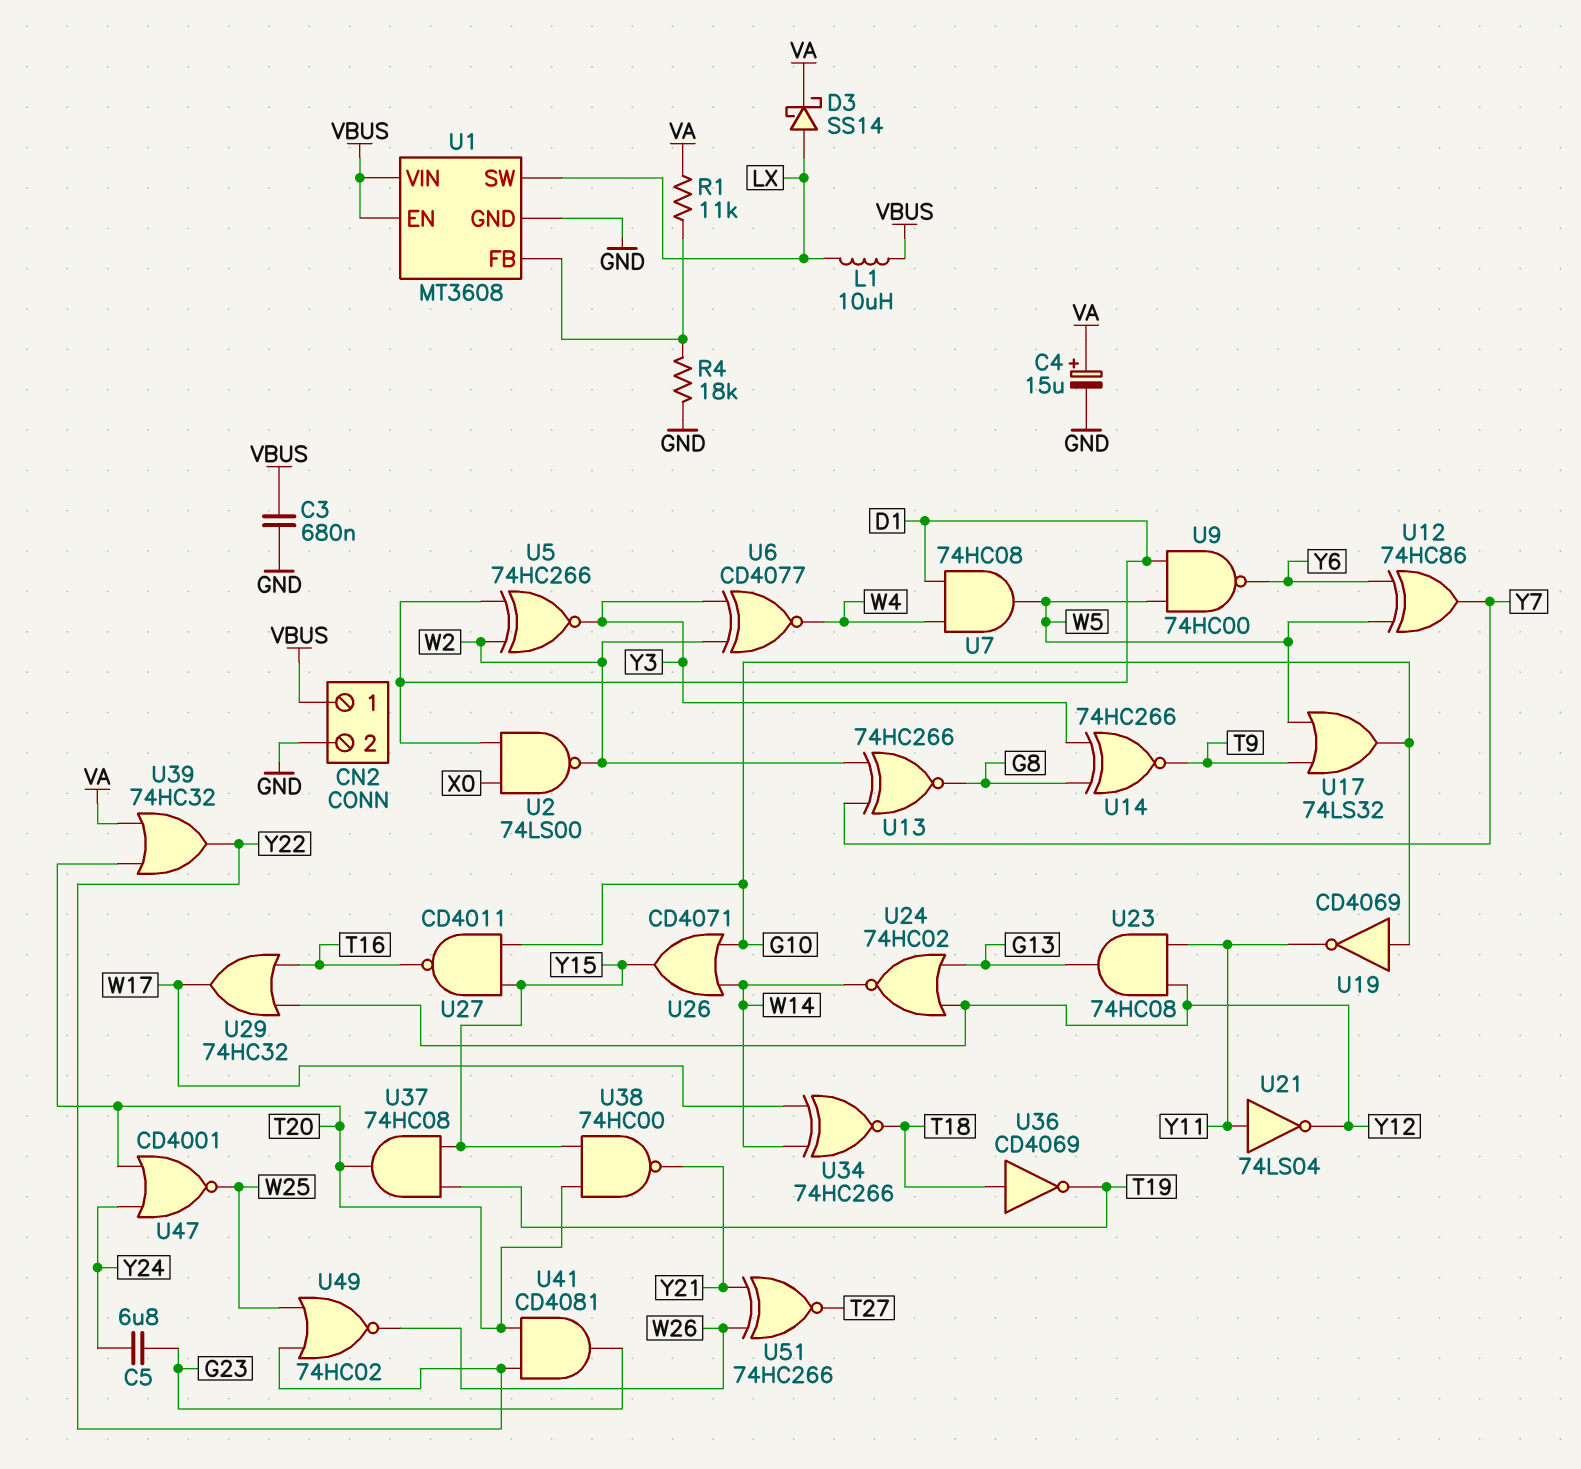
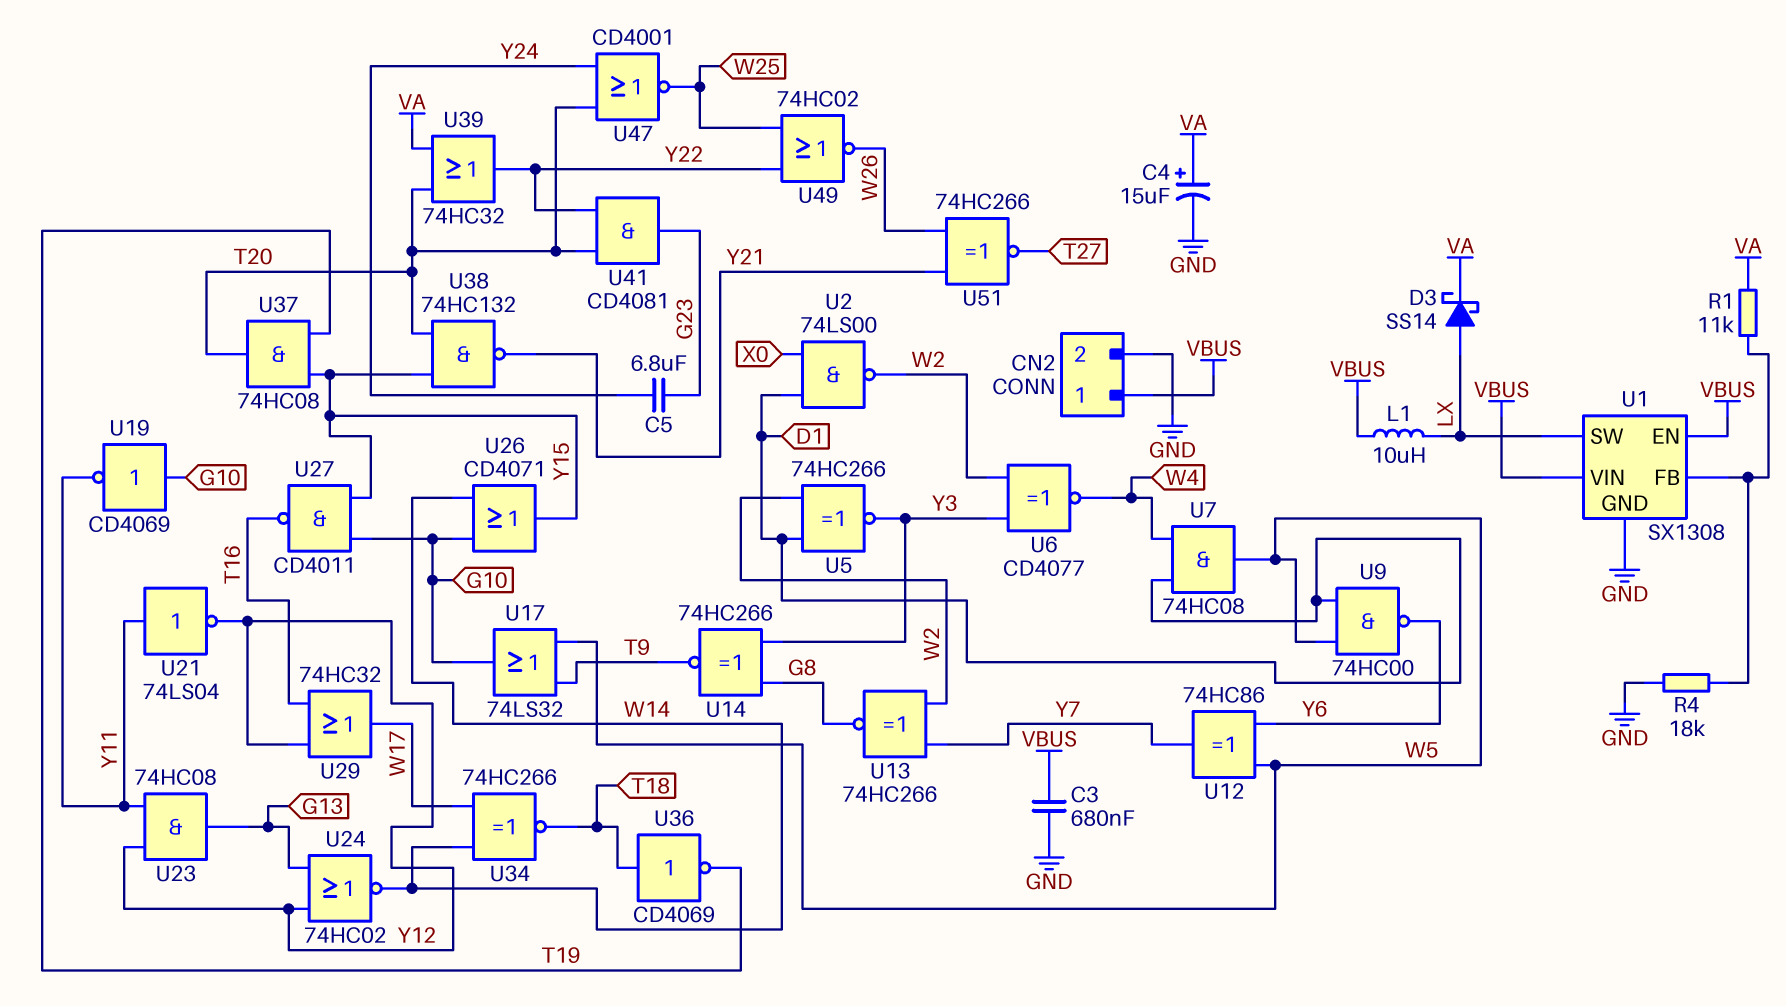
U1: MT3608 -> SX1308
U38: NAND 74HC00 (in T20, in Y15, out Y21) -> NAND 74HC132 (in T20, in Y15, out Y21)

